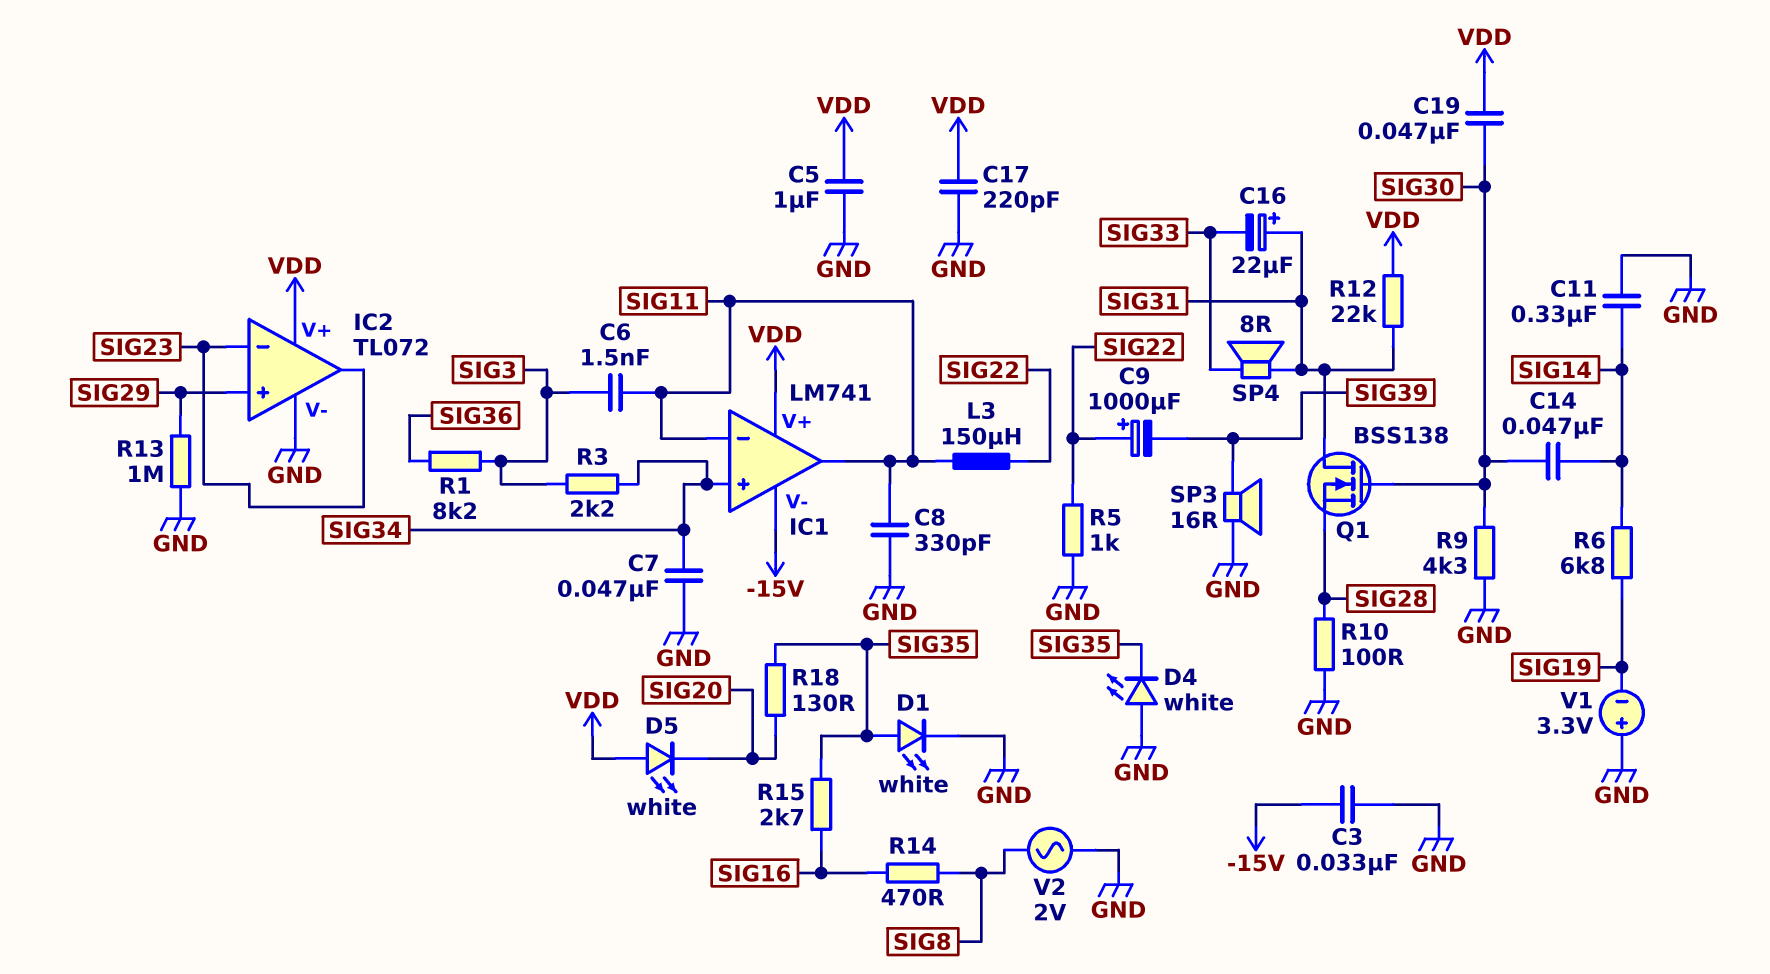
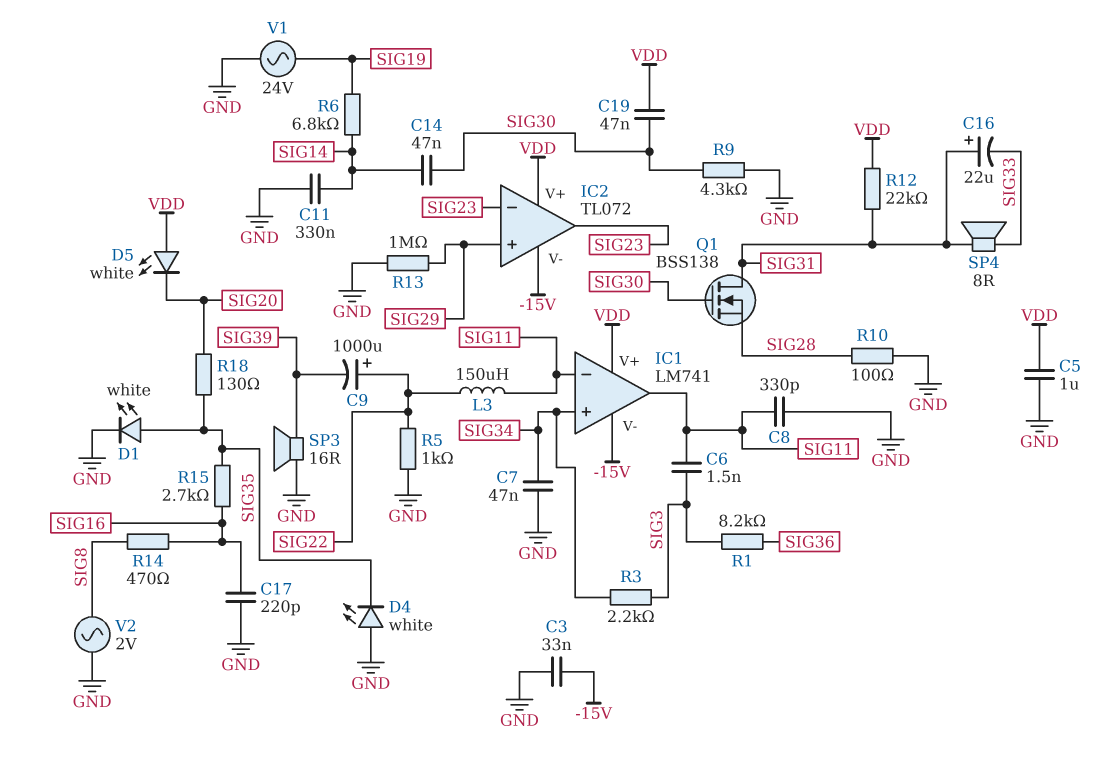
C17: 220pF (GND, VDD) -> 220pF (GND, SIG16)
IC2 pin V-: GND -> -15V
V1: 3.3V (plus GND, minus SIG19) -> AC 24V (GND, SIG19)

